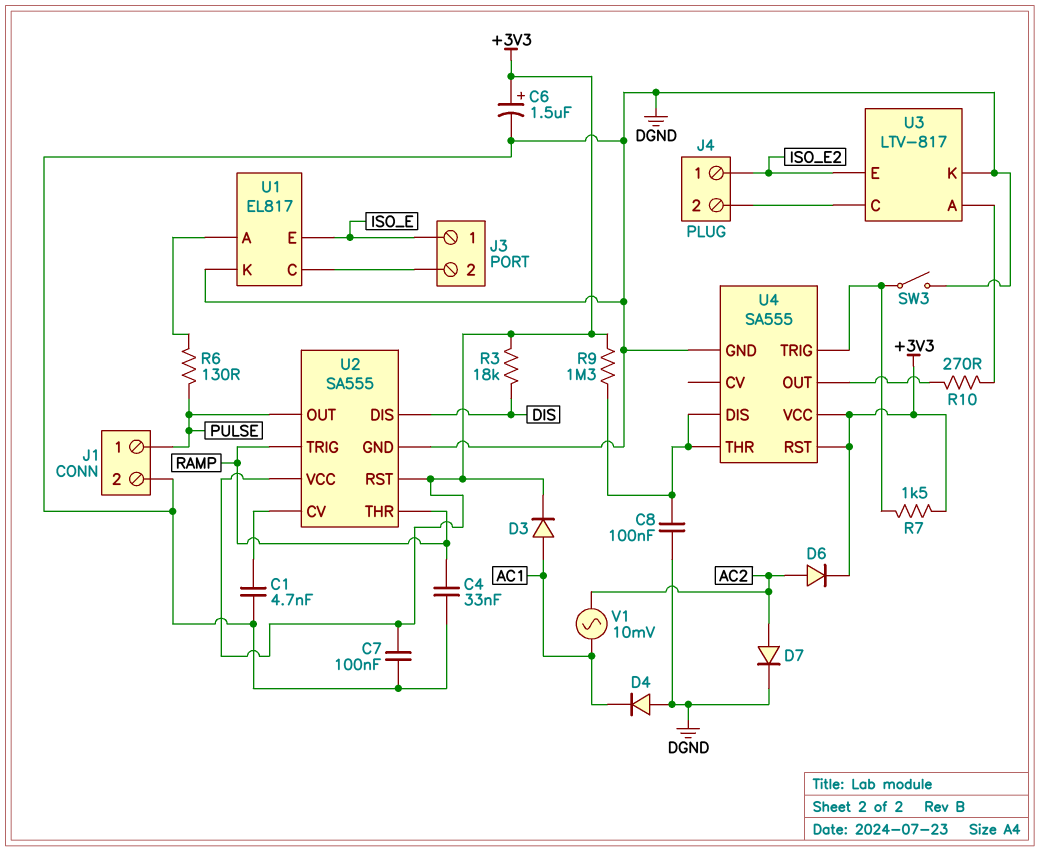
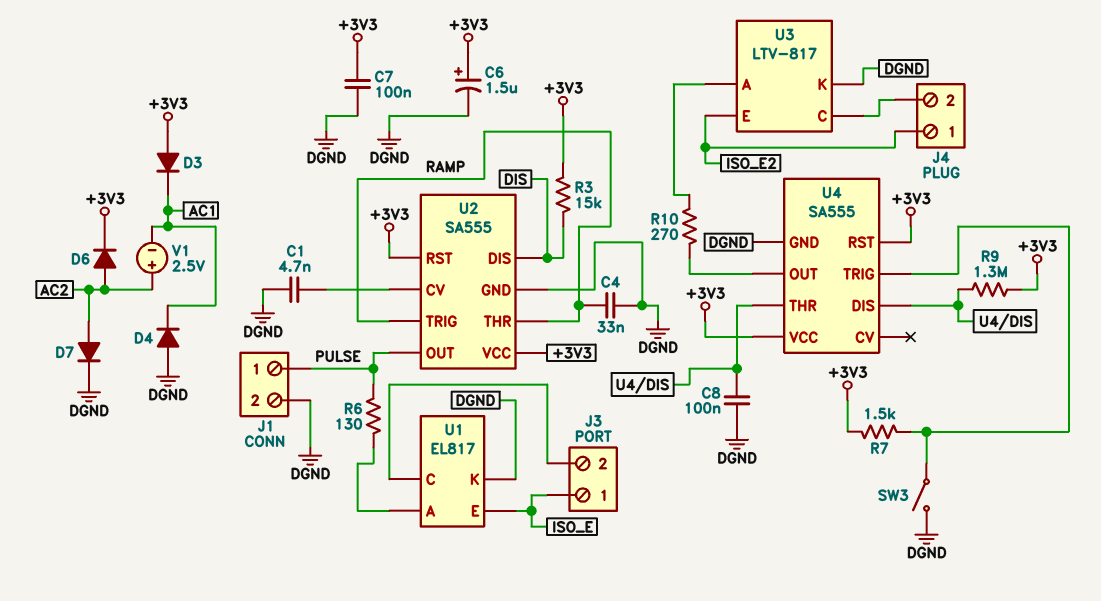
D3: diode (A AC1, K +3V3) -> diode (A +3V3, K AC1)
R3: 18k (+3V3, DIS) -> 15k (+3V3, DIS)
V1: AC 10mV (AC1, AC2) -> 2.5V (plus AC2, minus AC1)

